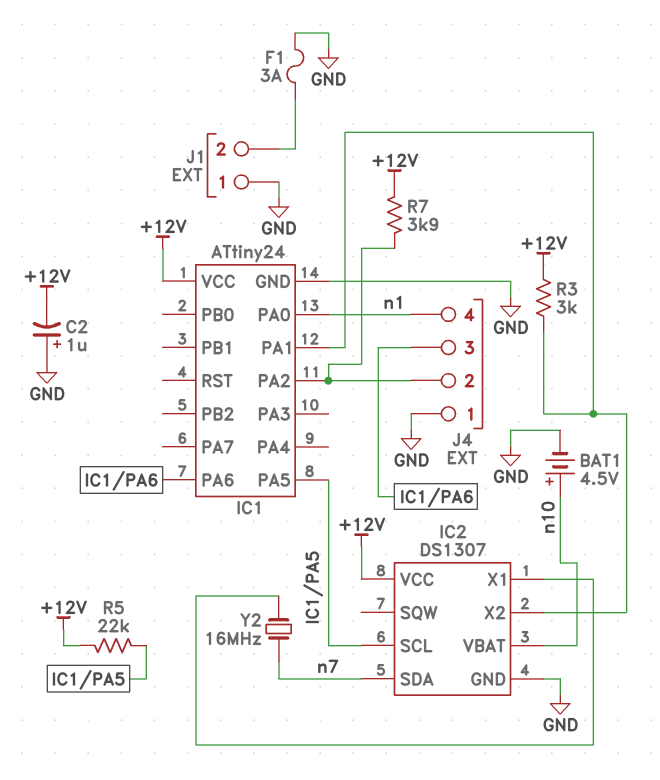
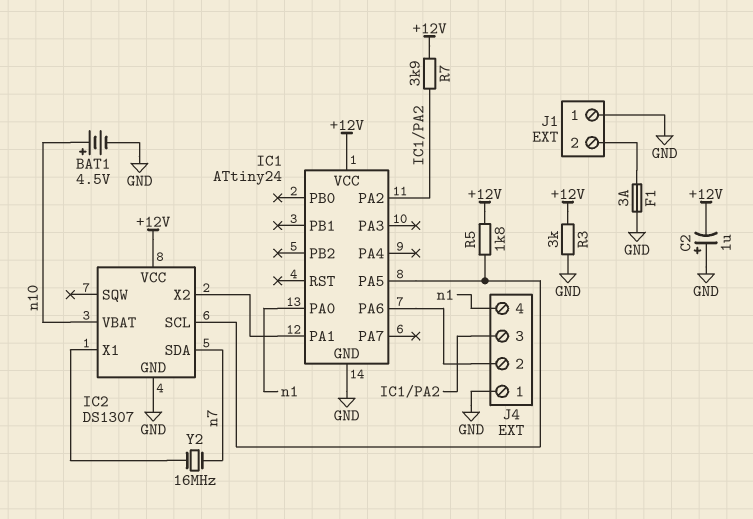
J4 pin 2: IC1/PA2 -> IC1/PA6
J4 pin 3: IC1/PA6 -> IC1/PA2
R3: 3k (+12V, IC1/PA1) -> 3k (+12V, GND)
R5: 22k (+12V, IC1/PA5) -> 1.8k (+12V, IC1/PA5)

